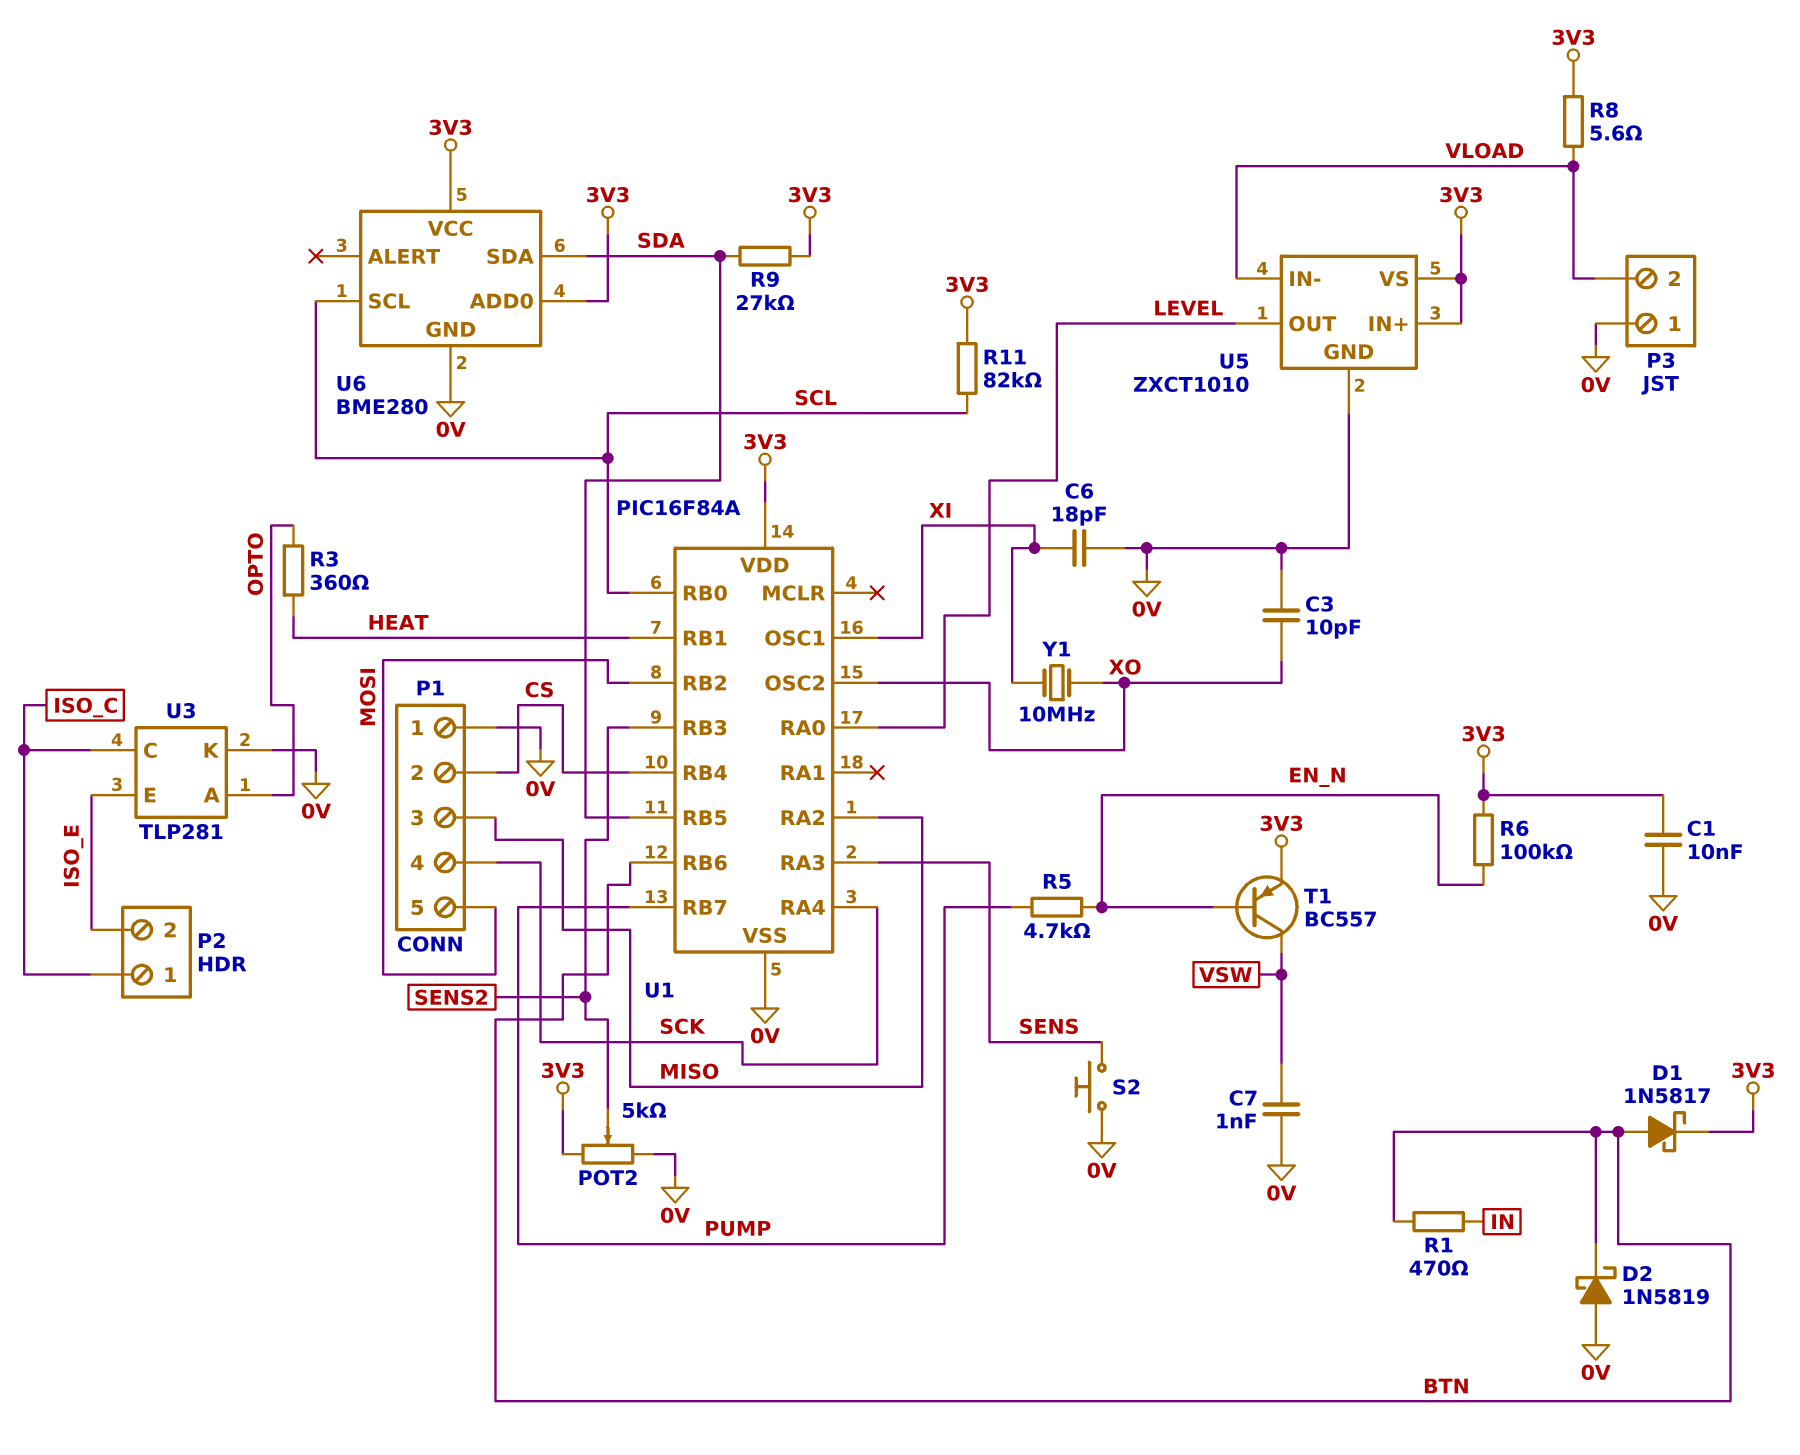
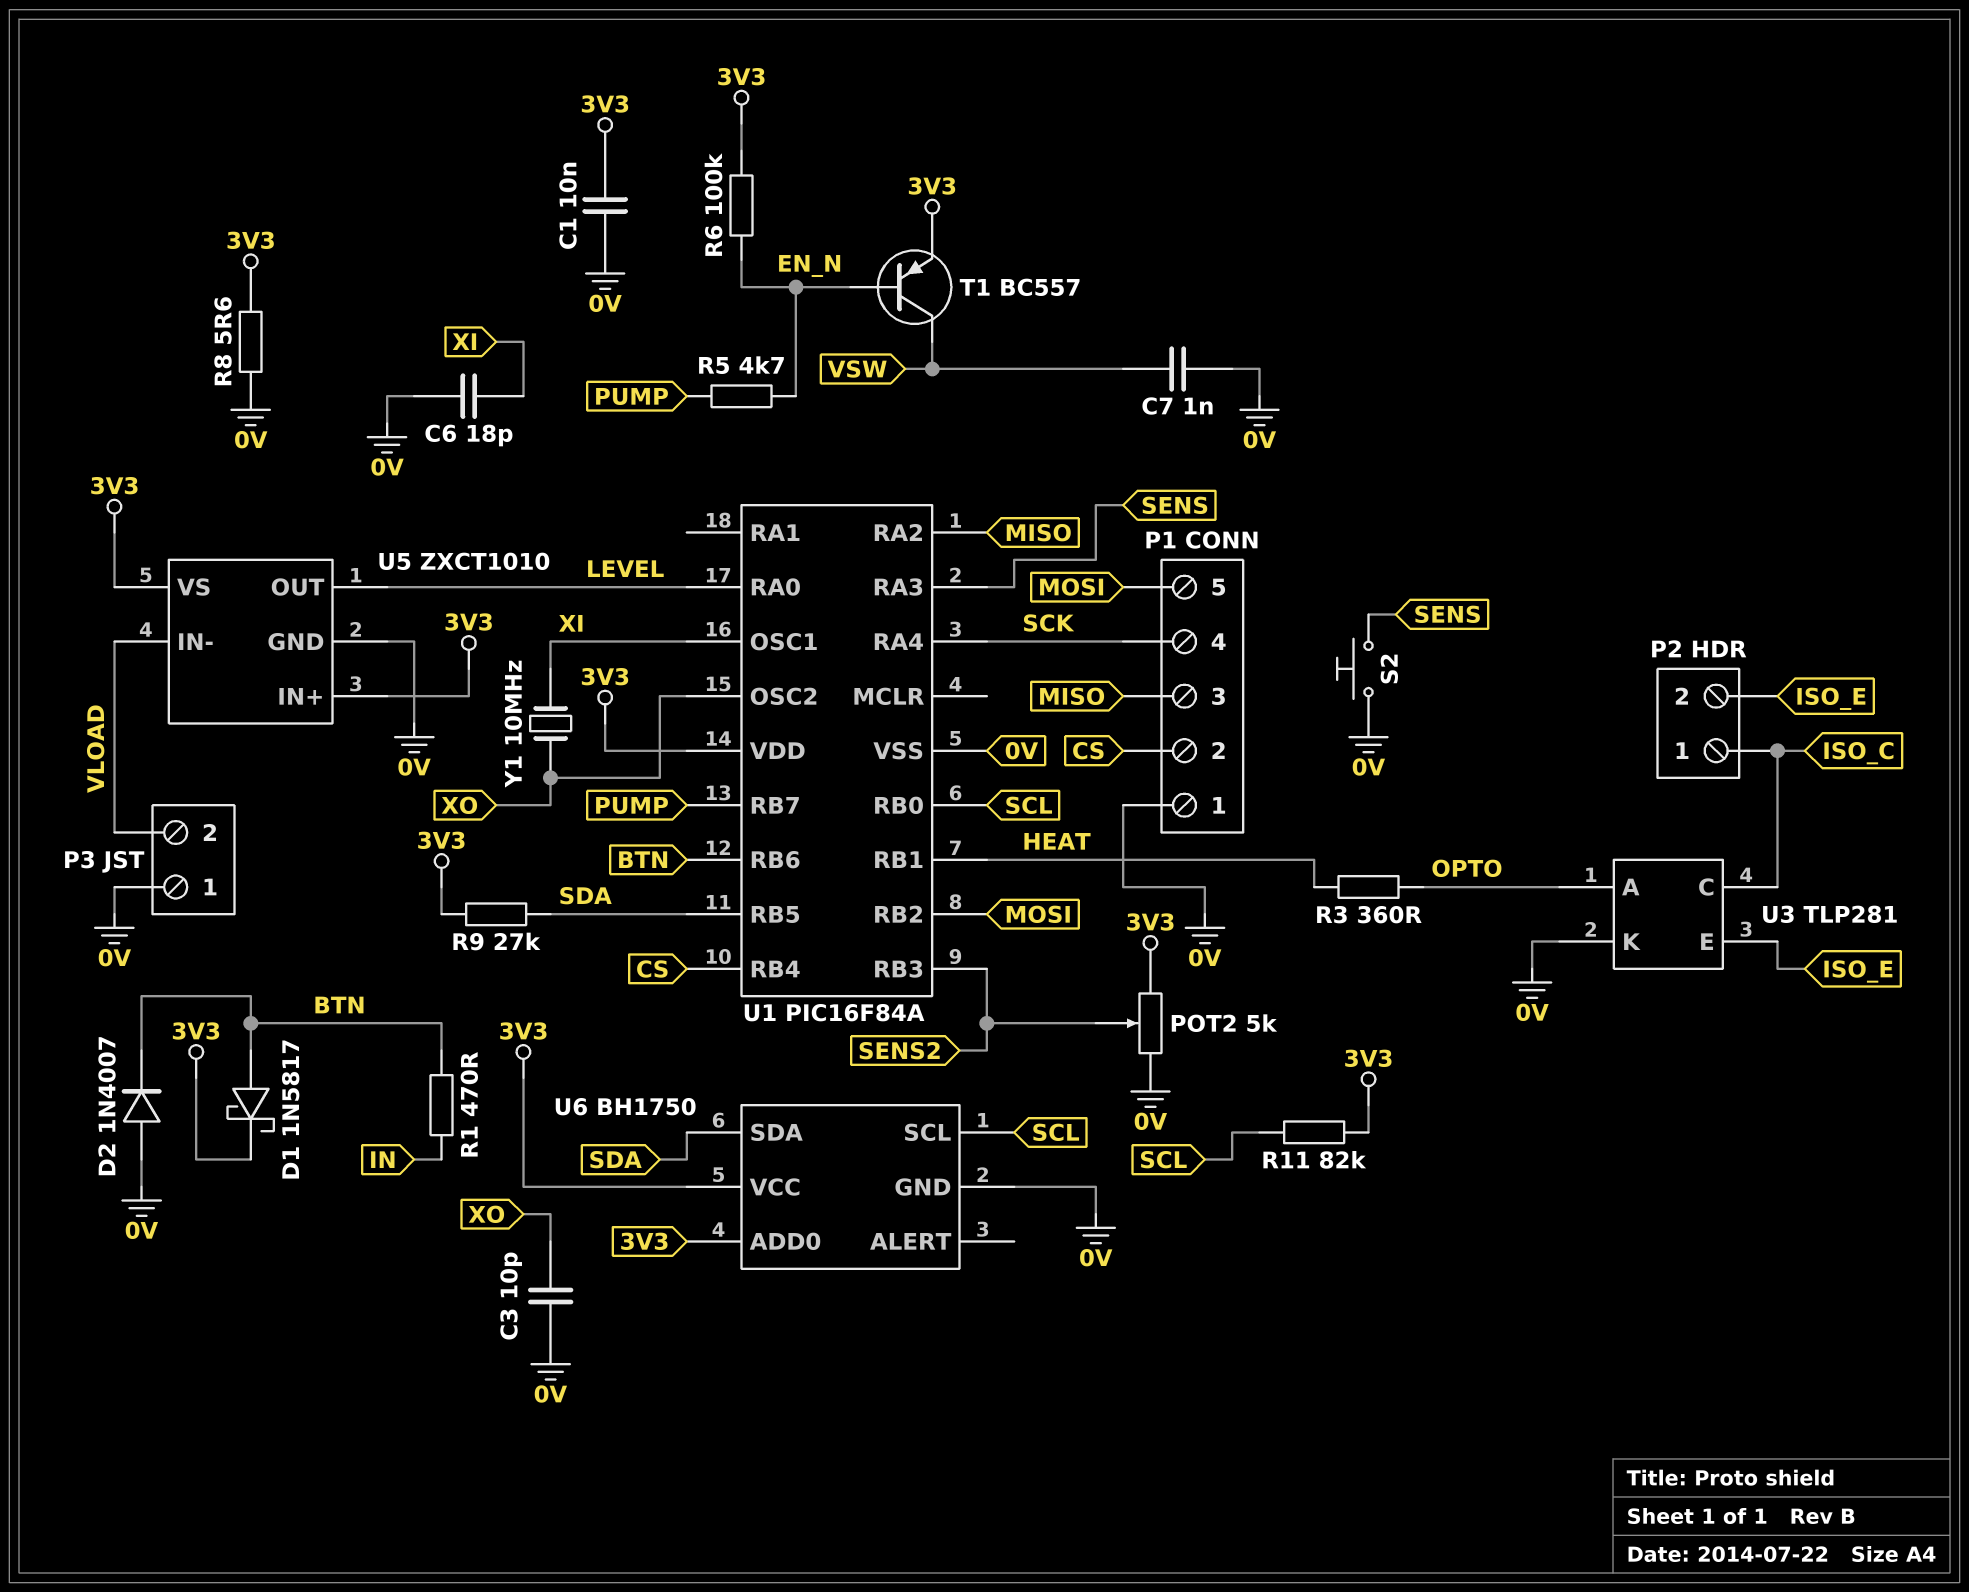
D2: schottky 1N5819 (A 0V, K BTN) -> diode 1N4007 (A 0V, K BTN)
R8: 5.6 (3V3, VLOAD) -> 5.6 (0V, 3V3)
U6: BME280 -> BH1750

